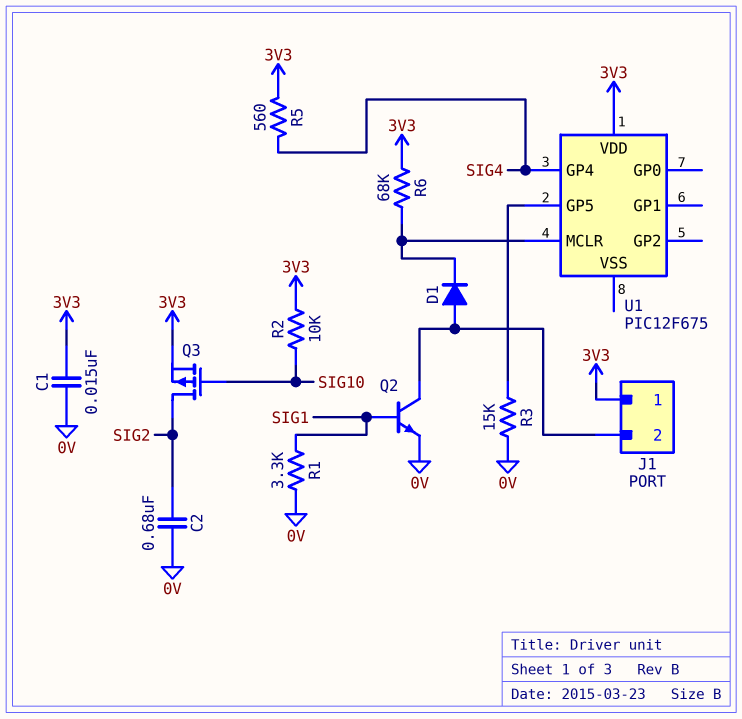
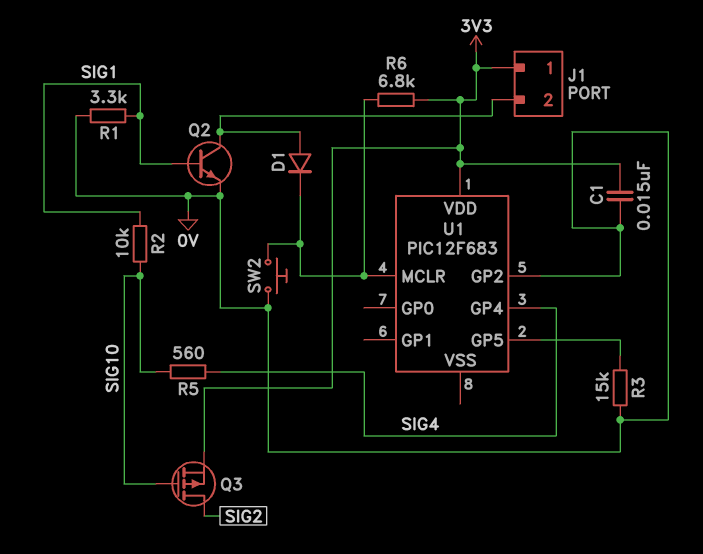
C2: 680nF (0V, SIG2) -> none
R2: 10k (3V3, SIG10) -> 10k (SIG1, SIG10)
R5: 560 (3V3, SIG4) -> 560 (SIG4, SIG10)
R6: 68k (3V3, U1/MCLR) -> 6.8k (3V3, U1/MCLR)
SW2: none -> button (0V, U1/MCLR)
U1: PIC12F675 -> PIC12F683
U1 pin GP2: none -> 0V

